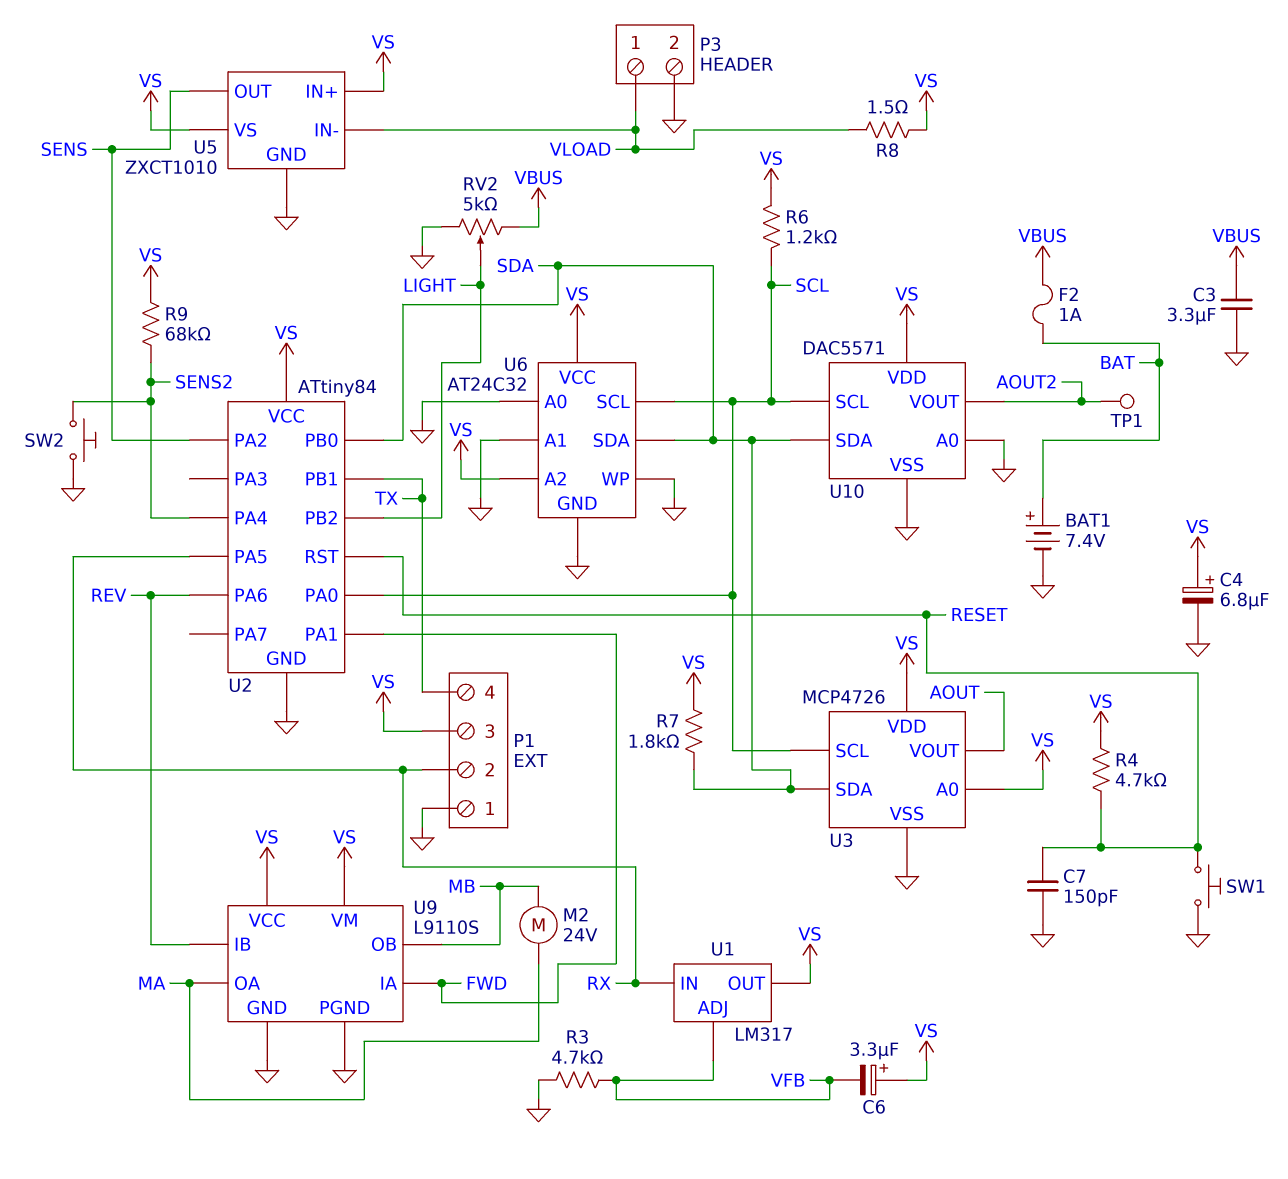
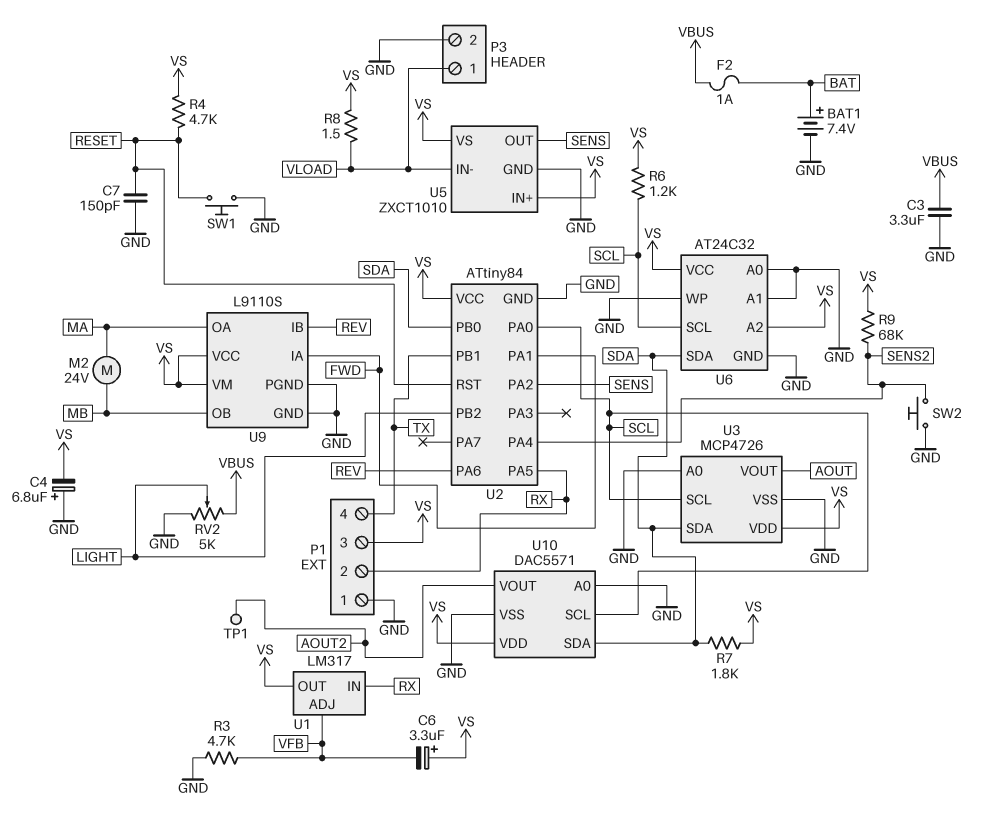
C4: 6.8uF (plus VS, minus GND) -> 6.8uF (plus GND, minus VS)
U3 pin A0: VS -> GND

